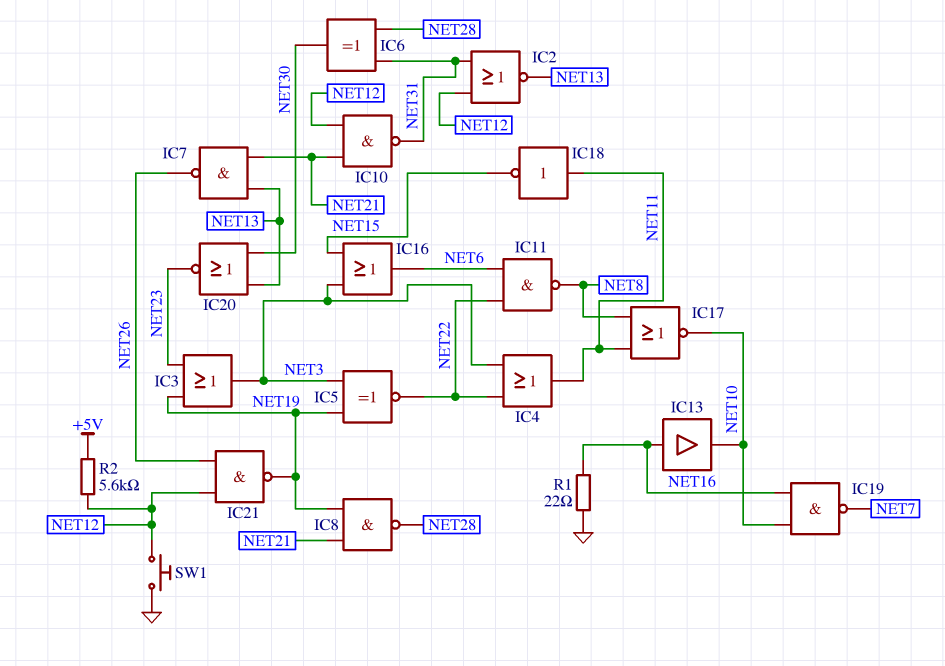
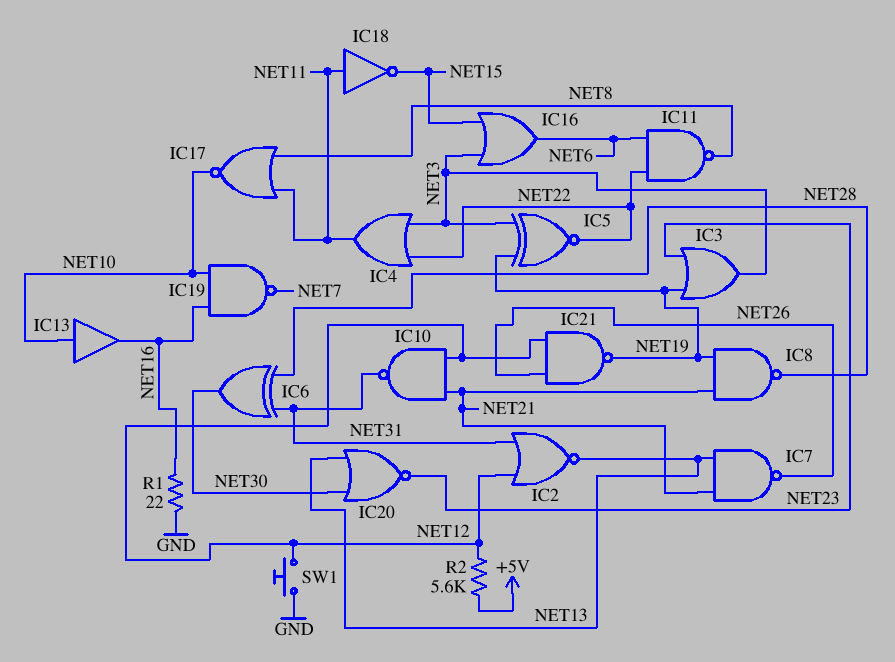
IC13: buffer (in NET16, out NET10) -> buffer (in NET10, out NET16)

